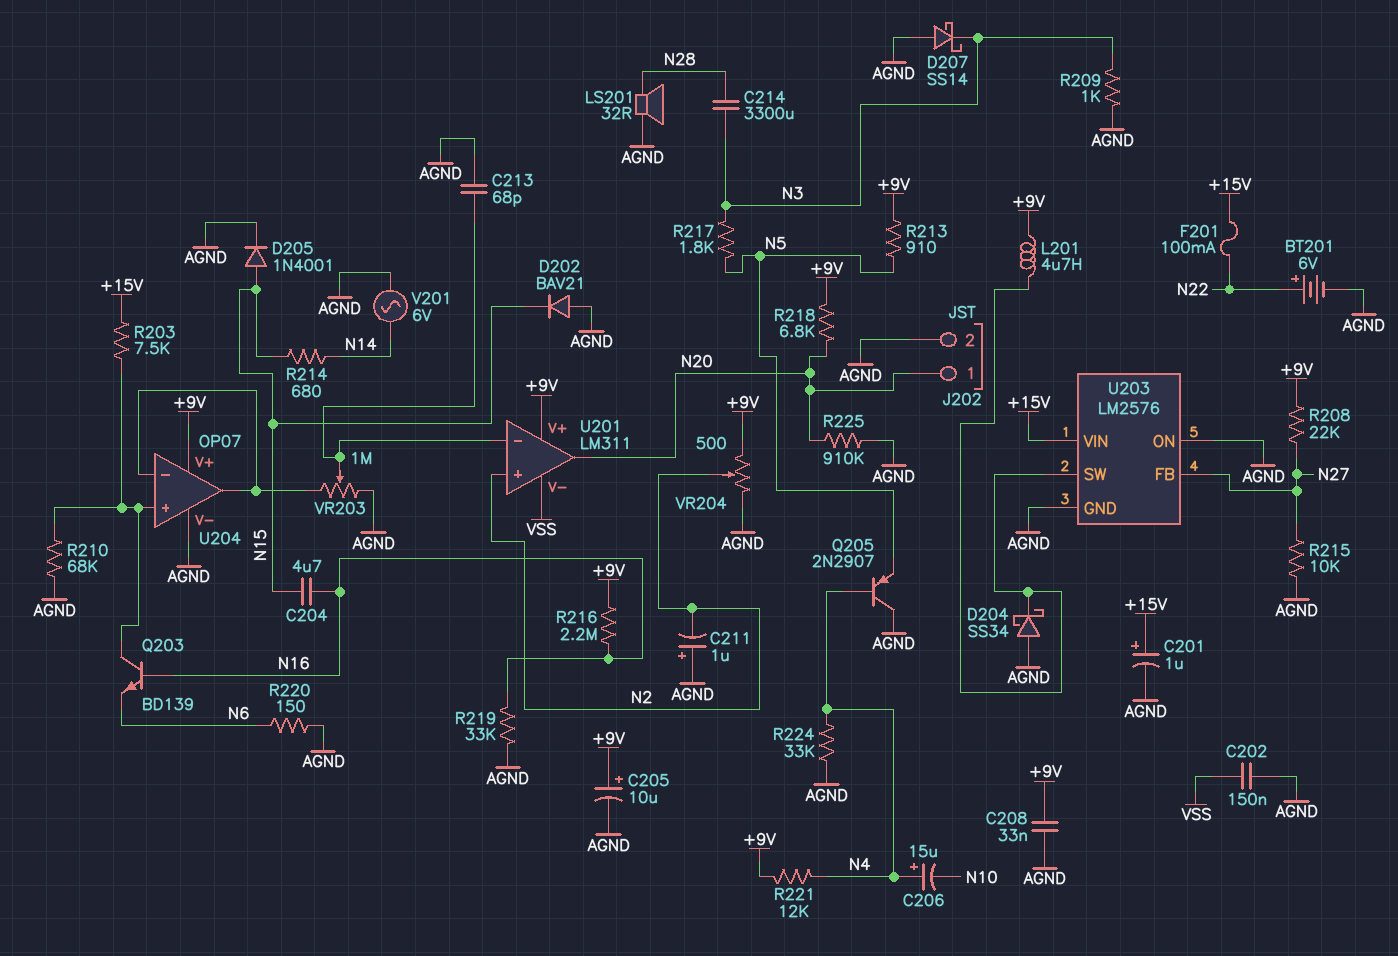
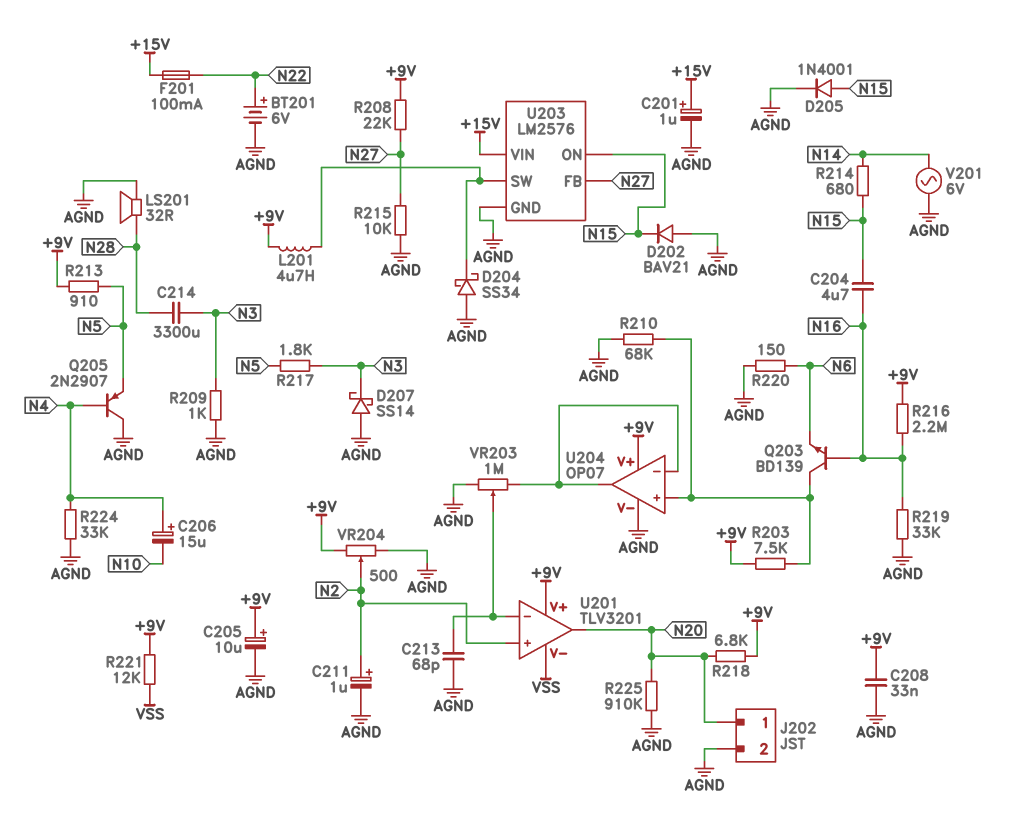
C202: 150nF (AGND, VSS) -> none
C211: 1uF (plus AGND, minus N2) -> 1uF (plus N2, minus AGND)
R203: 7.5k (+15V, U204/in+) -> 7.5k (+9V, U204/in+)
R221: 12k (+9V, N4) -> 12k (+9V, VSS)
U201: LM311 -> TLV3201
U203 pin ON: AGND -> N15

